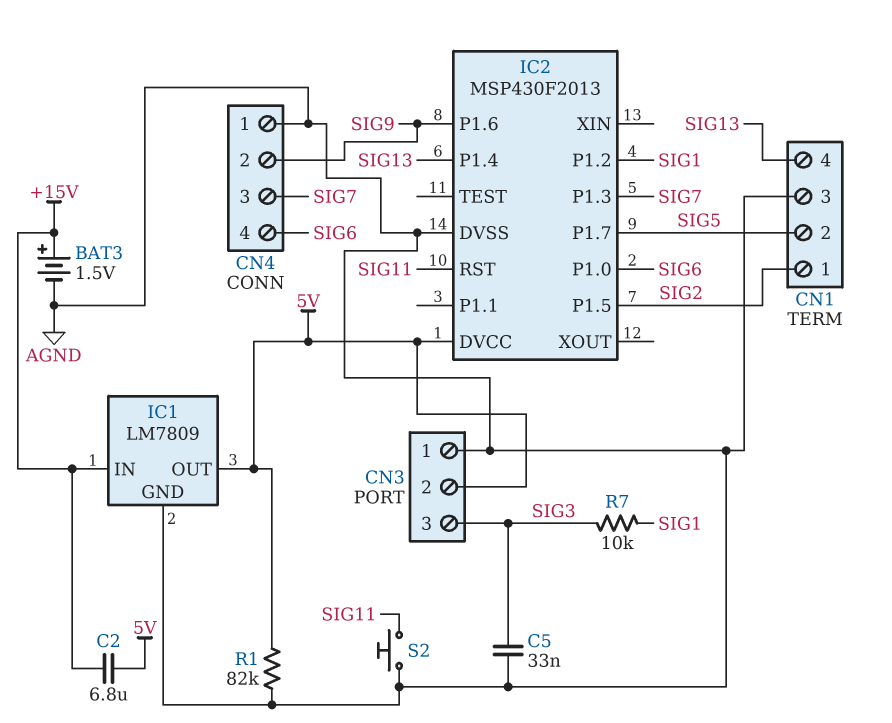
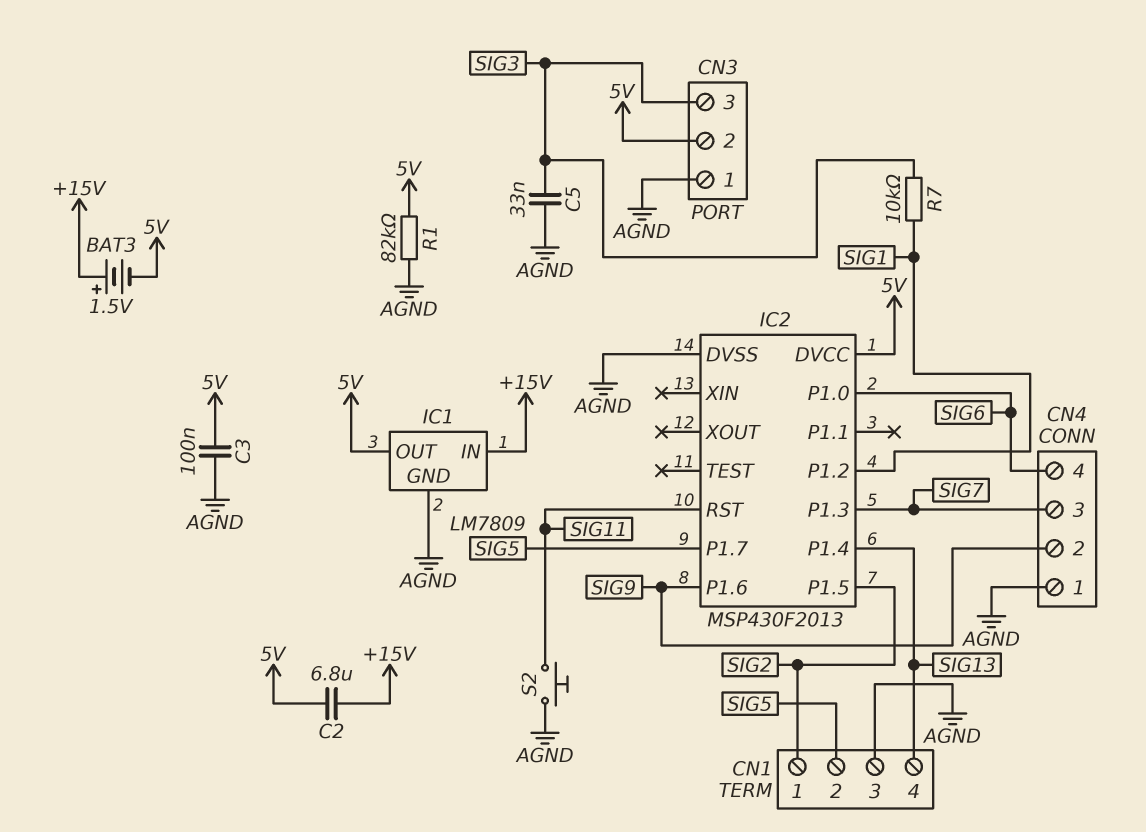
BAT3: 1.5V (plus +15V, minus AGND) -> 1.5V (plus +15V, minus 5V)
C3: none -> 100nF (5V, AGND)

